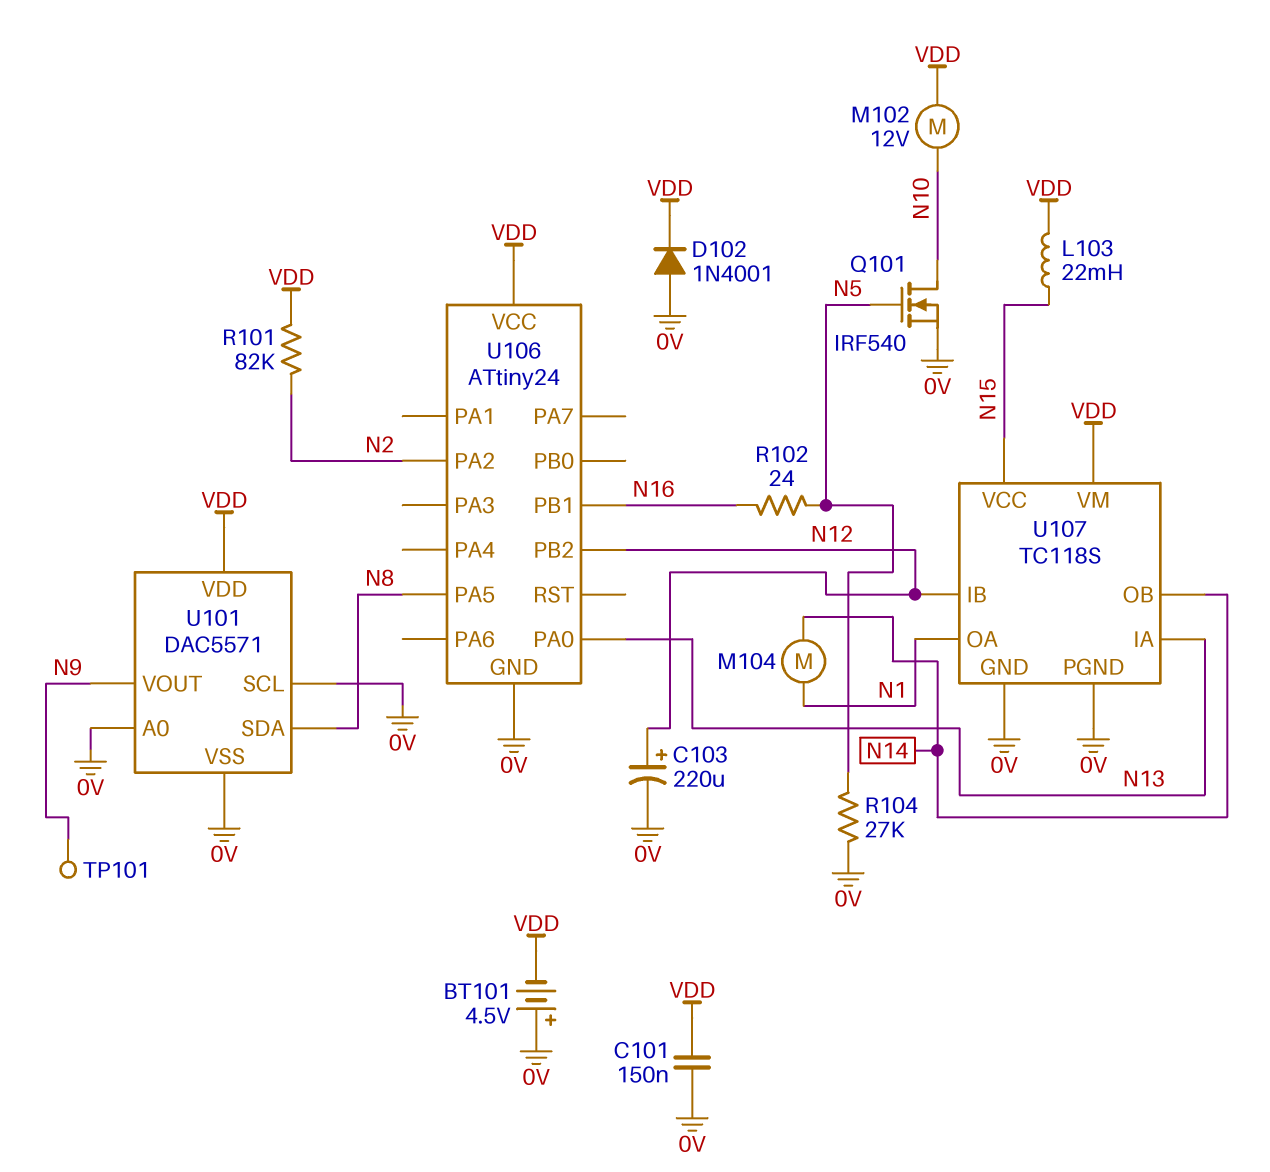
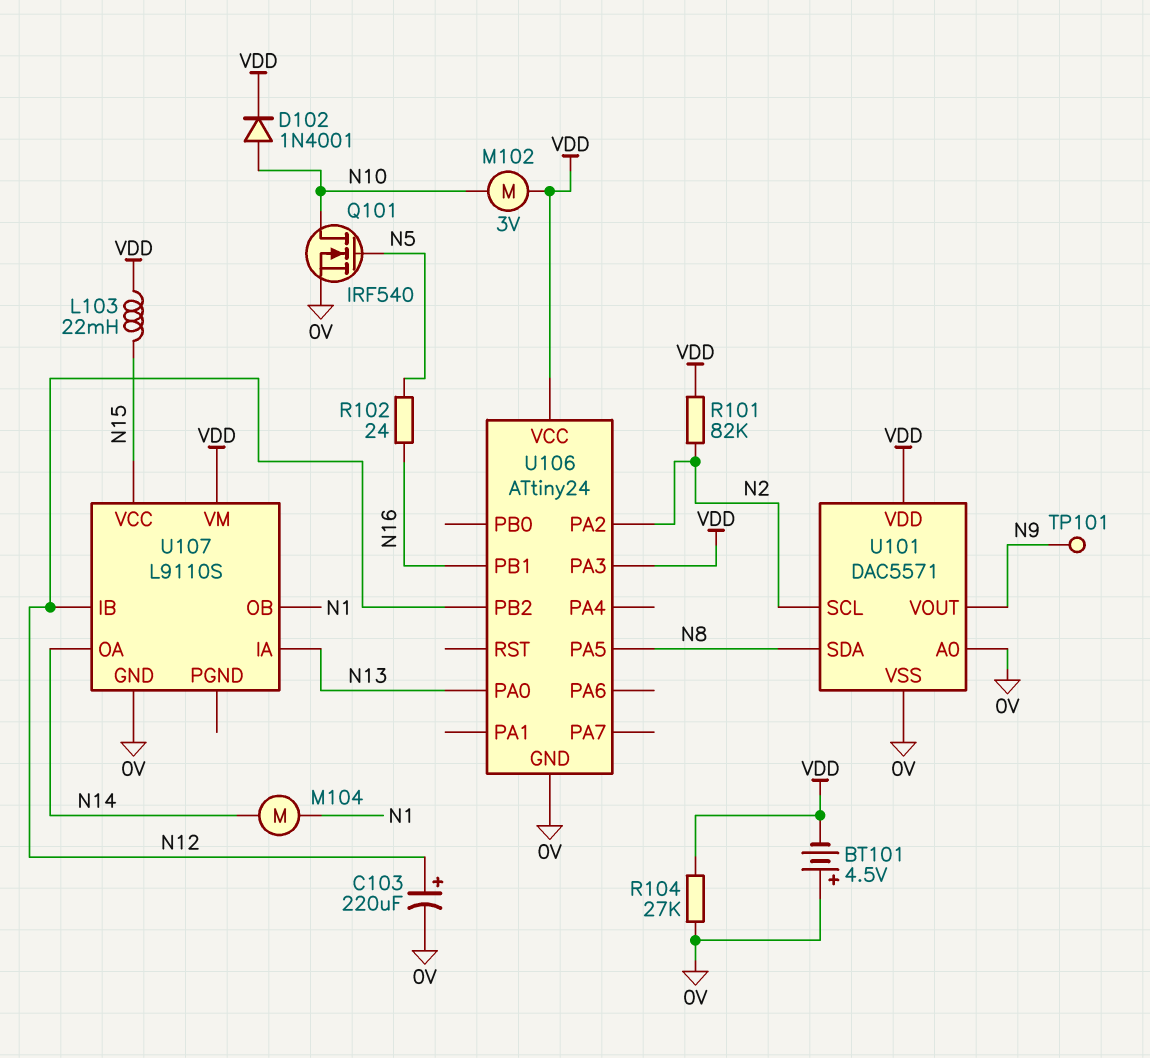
C101: 150nF (0V, VDD) -> none
D102: diode 1N4001 (A 0V, K VDD) -> diode 1N4001 (A N10, K VDD)
M102: motor 12V (N10, VDD) -> motor 3V (N10, VDD)
R104: 27k (0V, N5) -> 27k (0V, VDD)
U101 pin SCL: 0V -> N2
U106 pin PA3: none -> VDD
U107: TC118S -> L9110S
U107 pin OA: N1 -> N14
U107 pin OB: N14 -> N1
U107 pin PGND: 0V -> none

